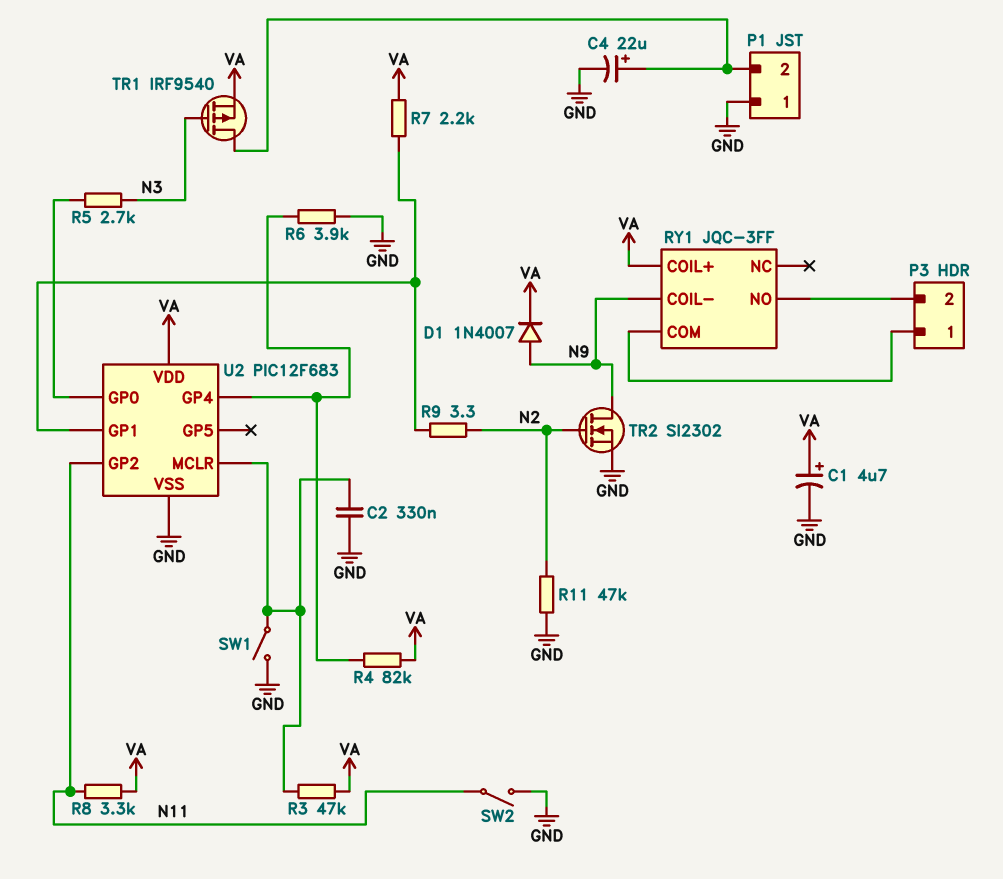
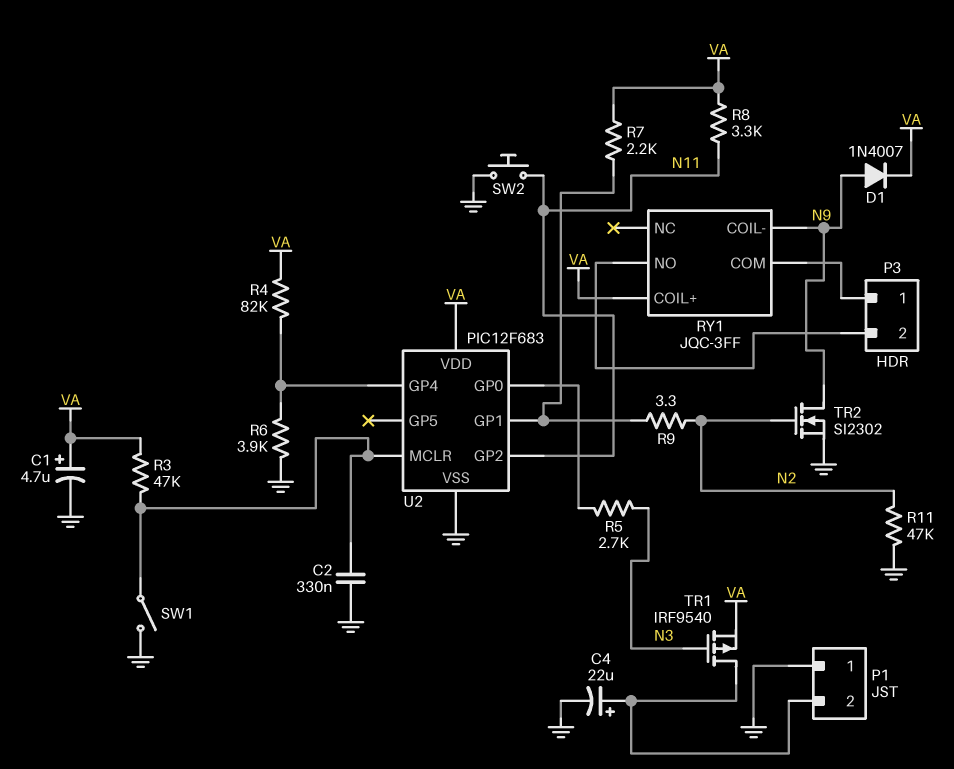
SW2: switch (GND, N11) -> button (GND, N11)

